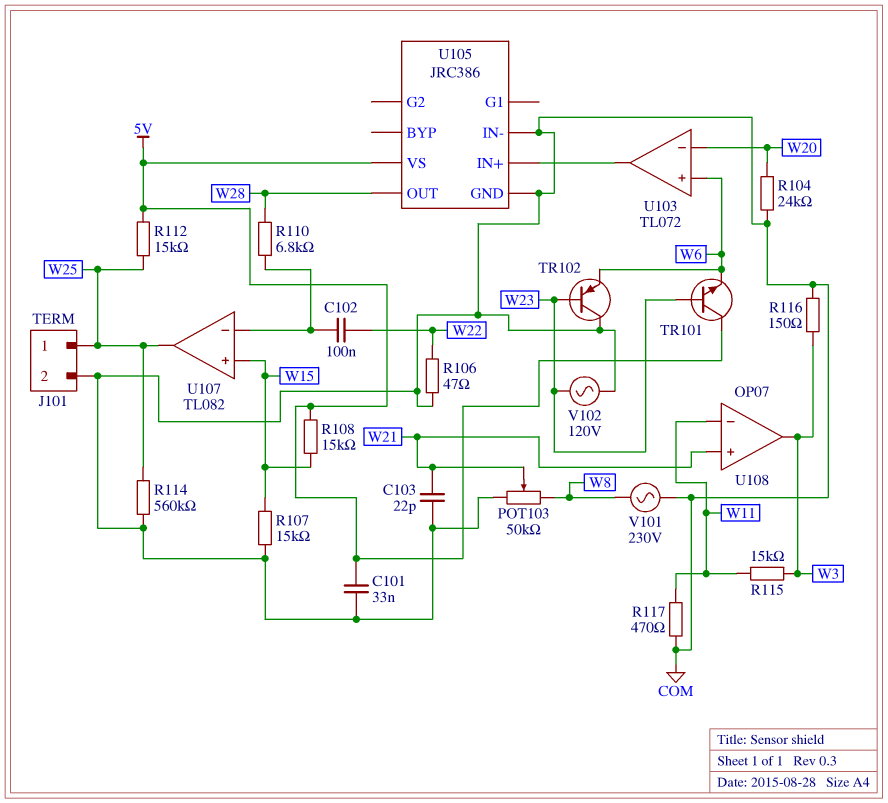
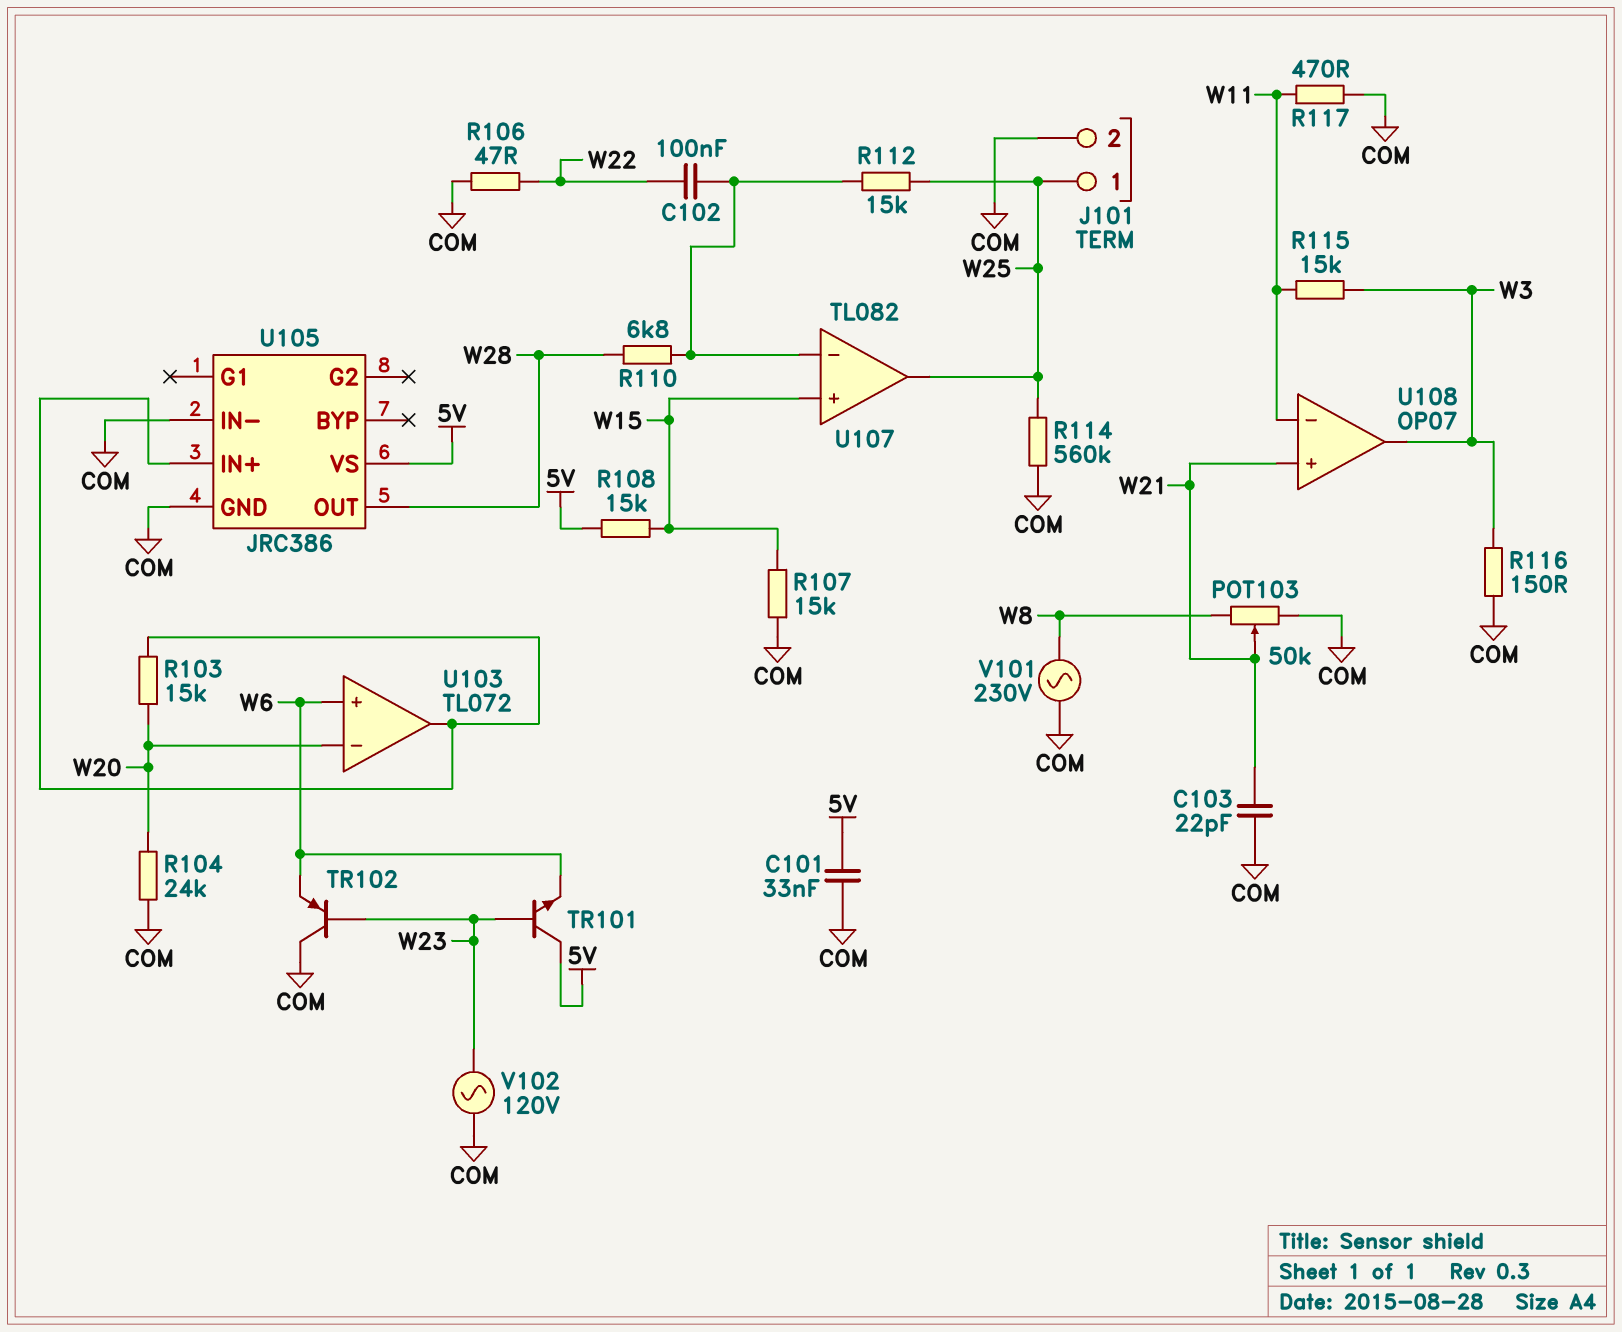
R103: none -> 15k (U103/out, W20)
R112: 15k (5V, W25) -> 15k (U107/in-, W25)

